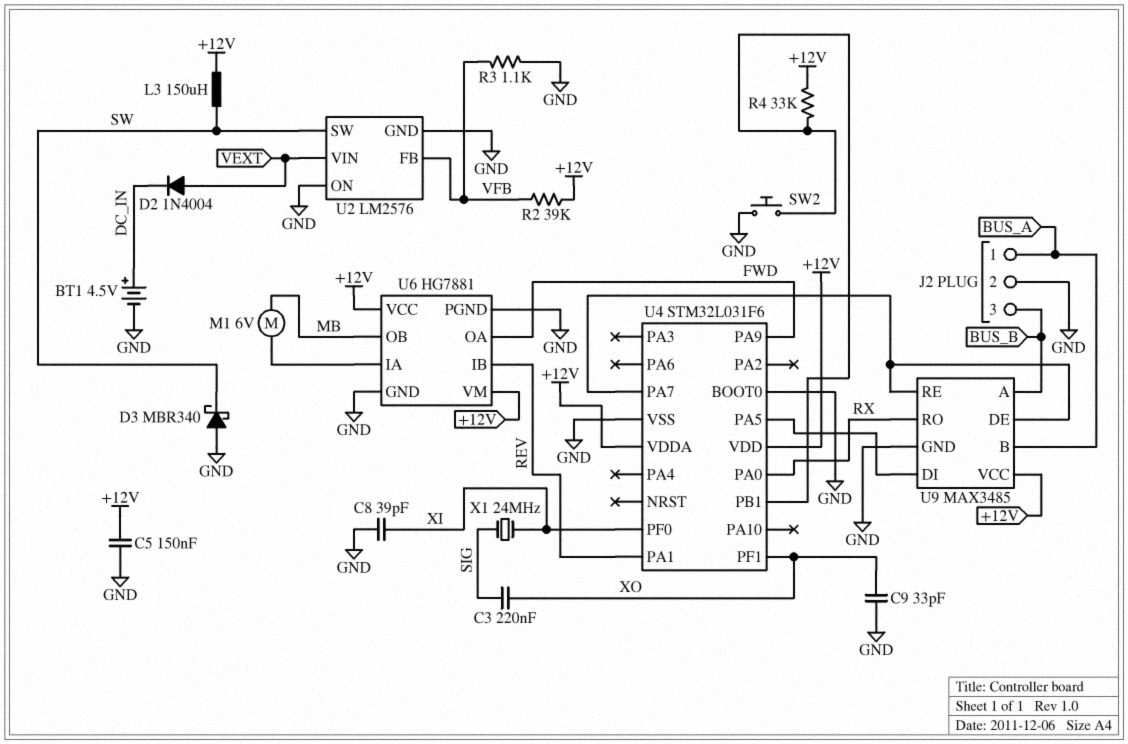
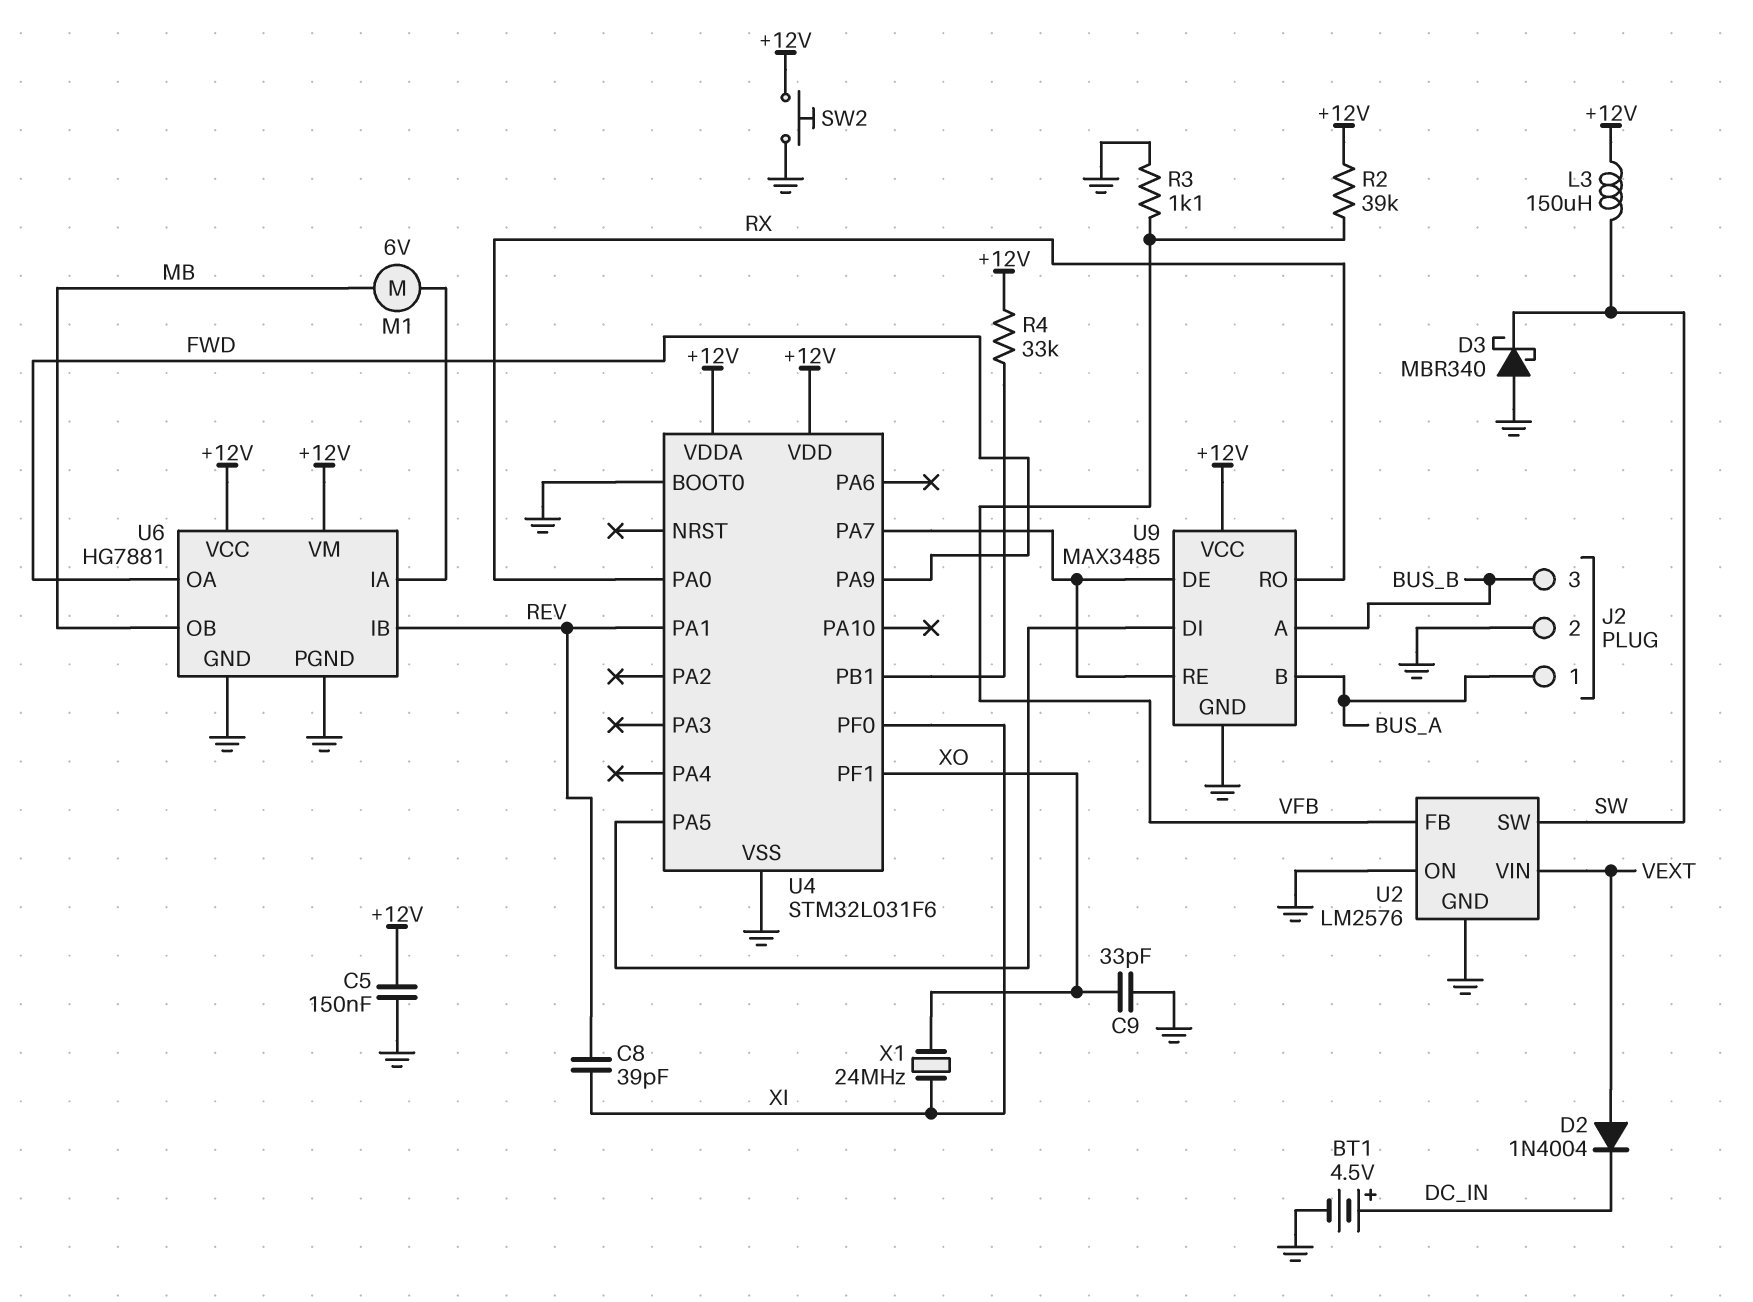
C3: 220nF (SIG, XO) -> none
C8: 39pF (GND, XI) -> 39pF (REV, XI)
SW2: button (GND, U4/PB1) -> button (+12V, GND)
X1: 24MHz (SIG, XI) -> 24MHz (XI, XO)

